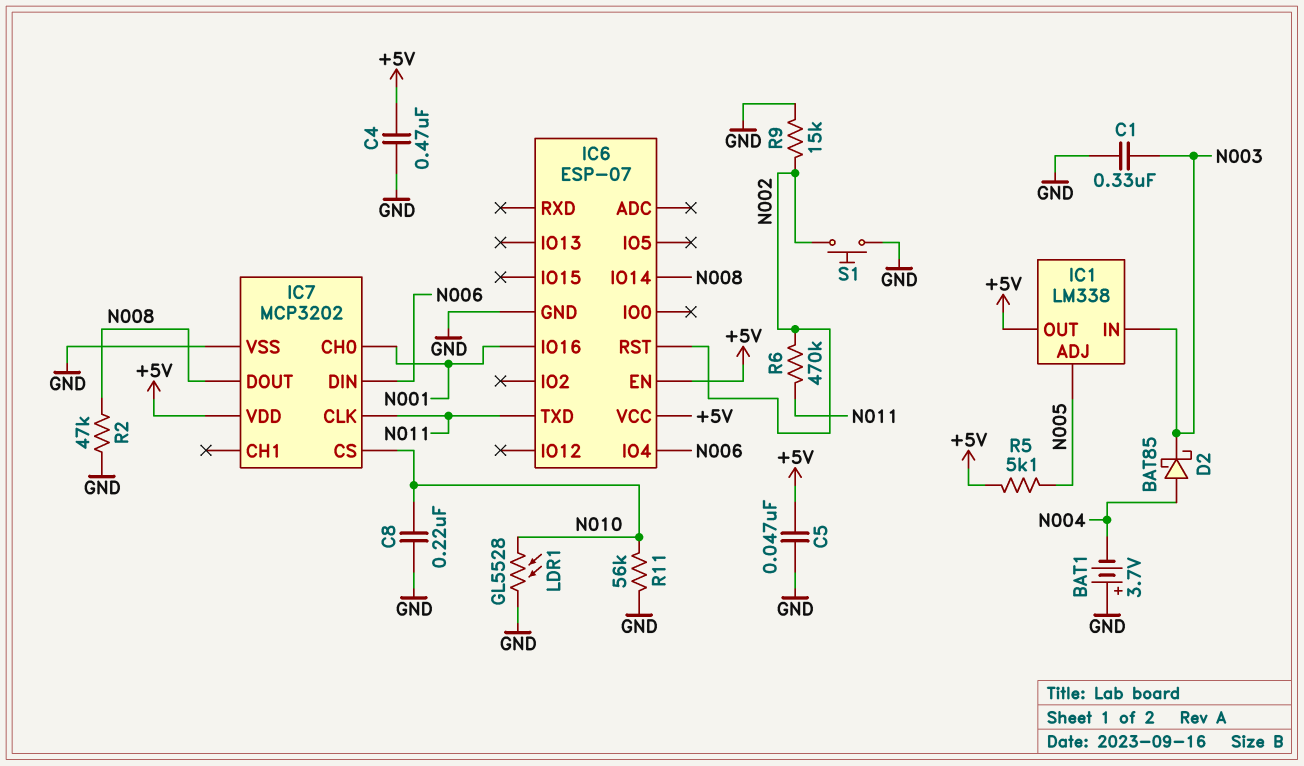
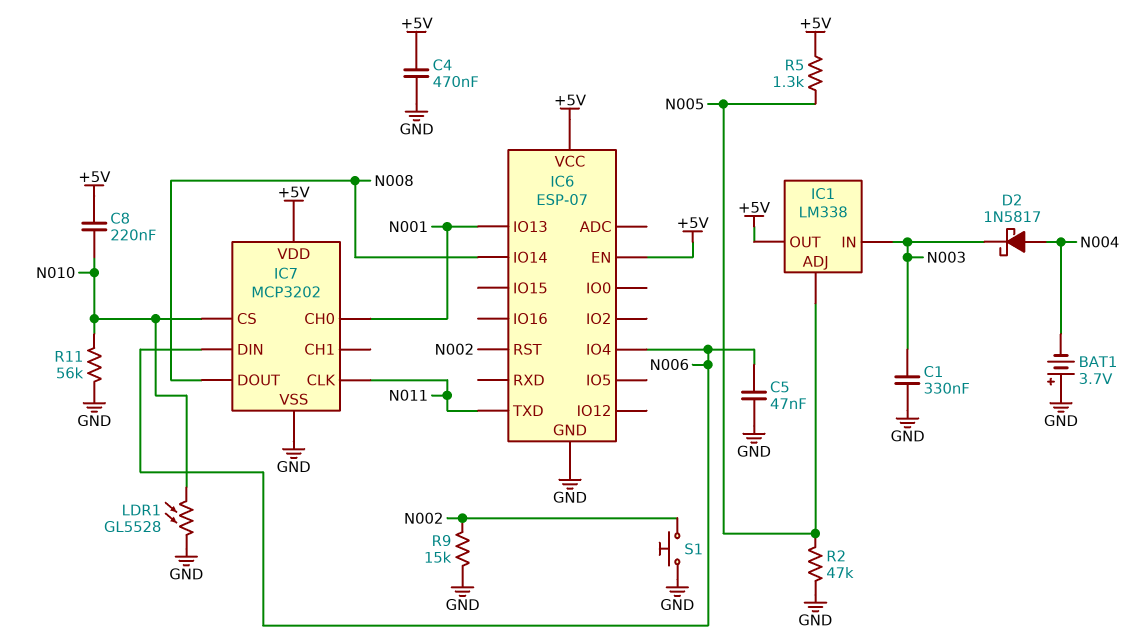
C5: 47nF (+5V, GND) -> 47nF (GND, N006)
C8: 220nF (GND, N010) -> 220nF (+5V, N010)
D2: schottky BAT85 (A N004, K N003) -> schottky 1N5817 (A N004, K N003)
IC6 pin IO13: none -> N001
IC6 pin IO16: N001 -> none
R2: 47k (GND, N008) -> 47k (GND, N005)
R5: 5.1k (+5V, N005) -> 1.3k (+5V, N005)
R6: 470k (N002, N011) -> none

